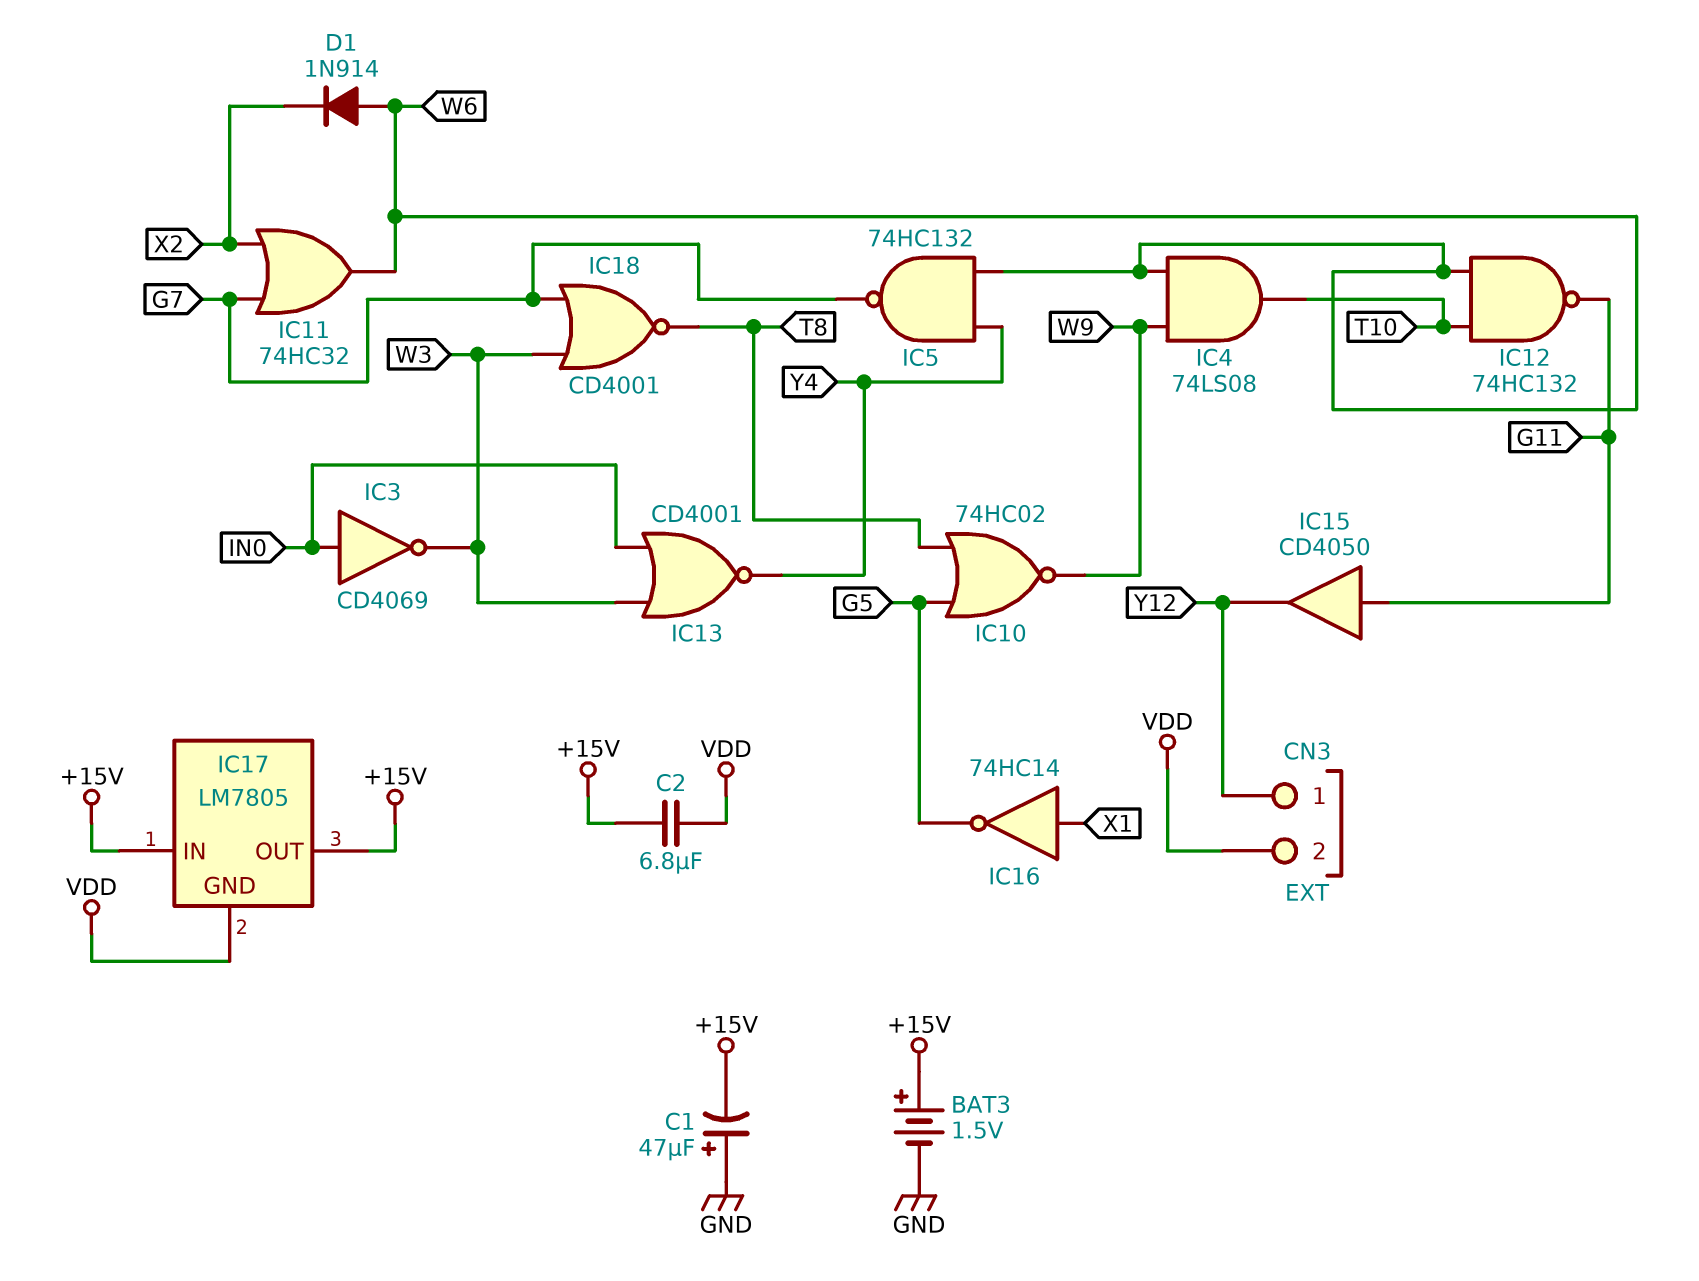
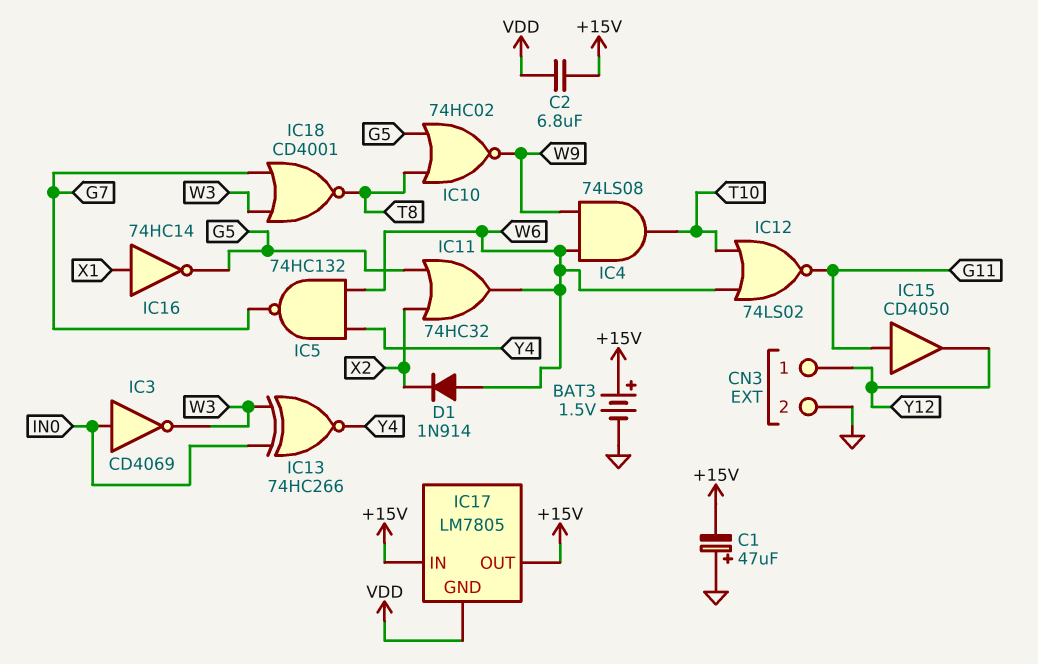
CN3 pin 2: VDD -> GND
IC11: OR 74HC32 (in G7, in X2, out W6) -> OR 74HC32 (in G5, in X2, out W6)
IC12: NAND 74HC132 (in T10, in W6, out G11) -> NOR 74LS02 (in T10, in W6, out G11)
IC13: NOR CD4001 (in IN0, in W3, out Y4) -> XNOR 74HC266 (in IN0, in W3, out Y4)

